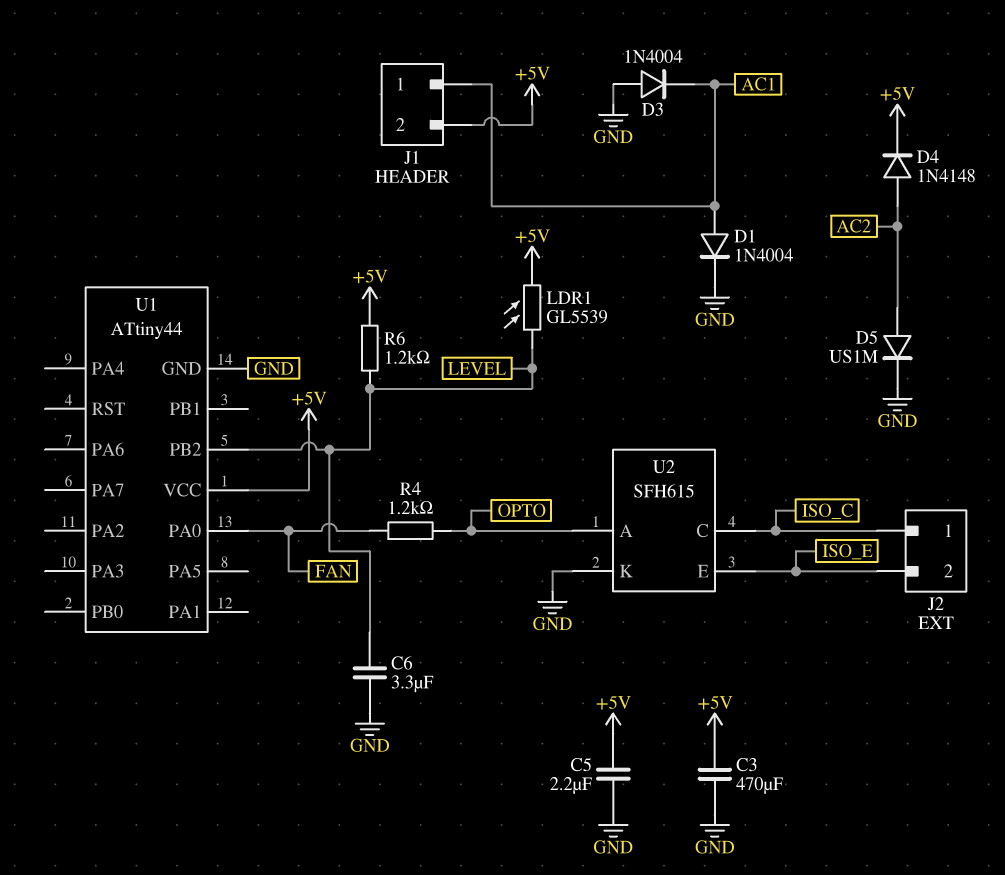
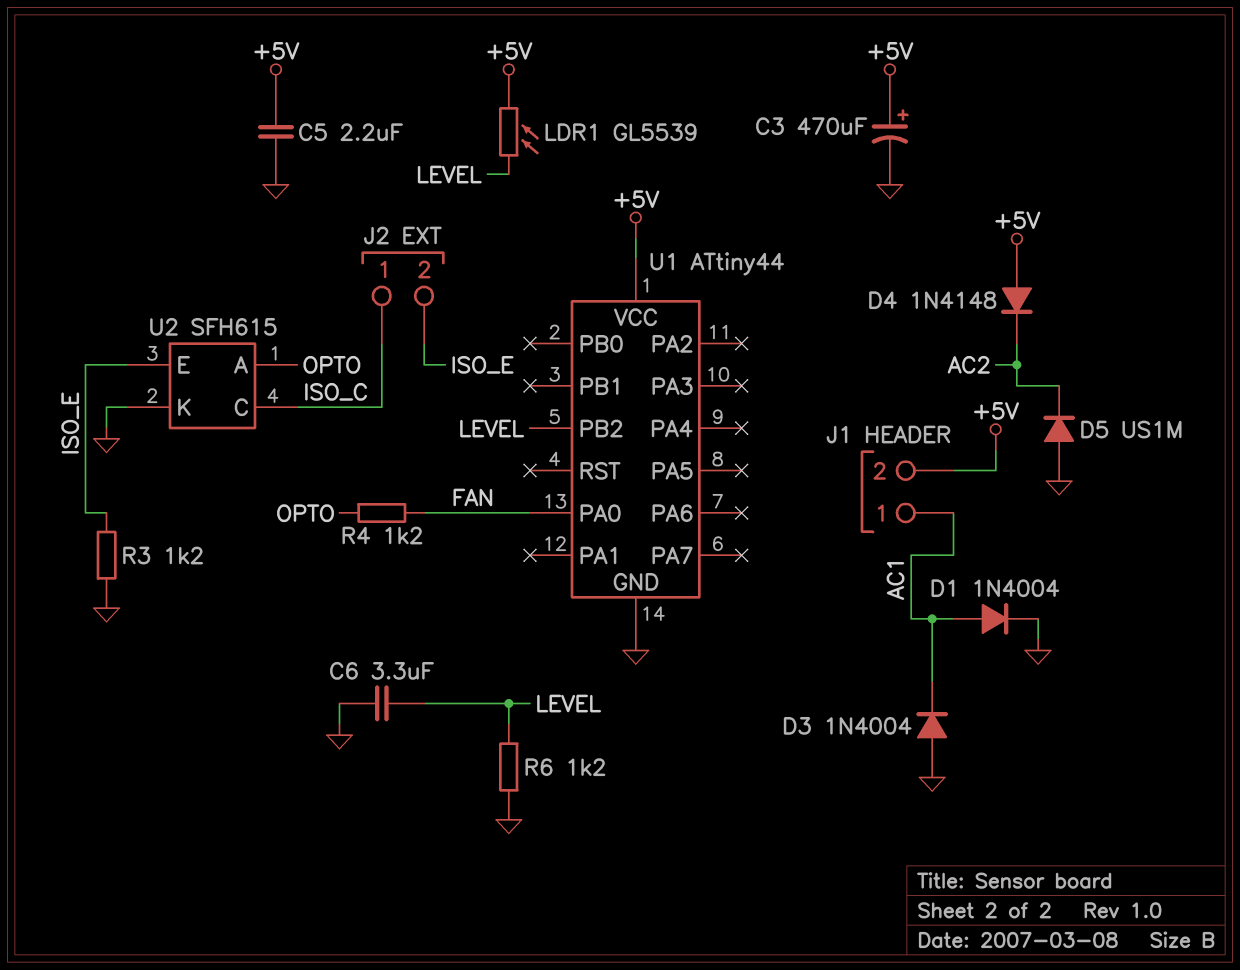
C3: 470uF (+5V, GND) -> 470uF (plus +5V, minus GND)
D4: diode 1N4148 (A AC2, K +5V) -> diode 1N4148 (A +5V, K AC2)
D5: diode US1M (A AC2, K GND) -> diode US1M (A GND, K AC2)
R3: none -> 1.2k (GND, ISO_E)
R6: 1.2k (+5V, LEVEL) -> 1.2k (GND, LEVEL)

